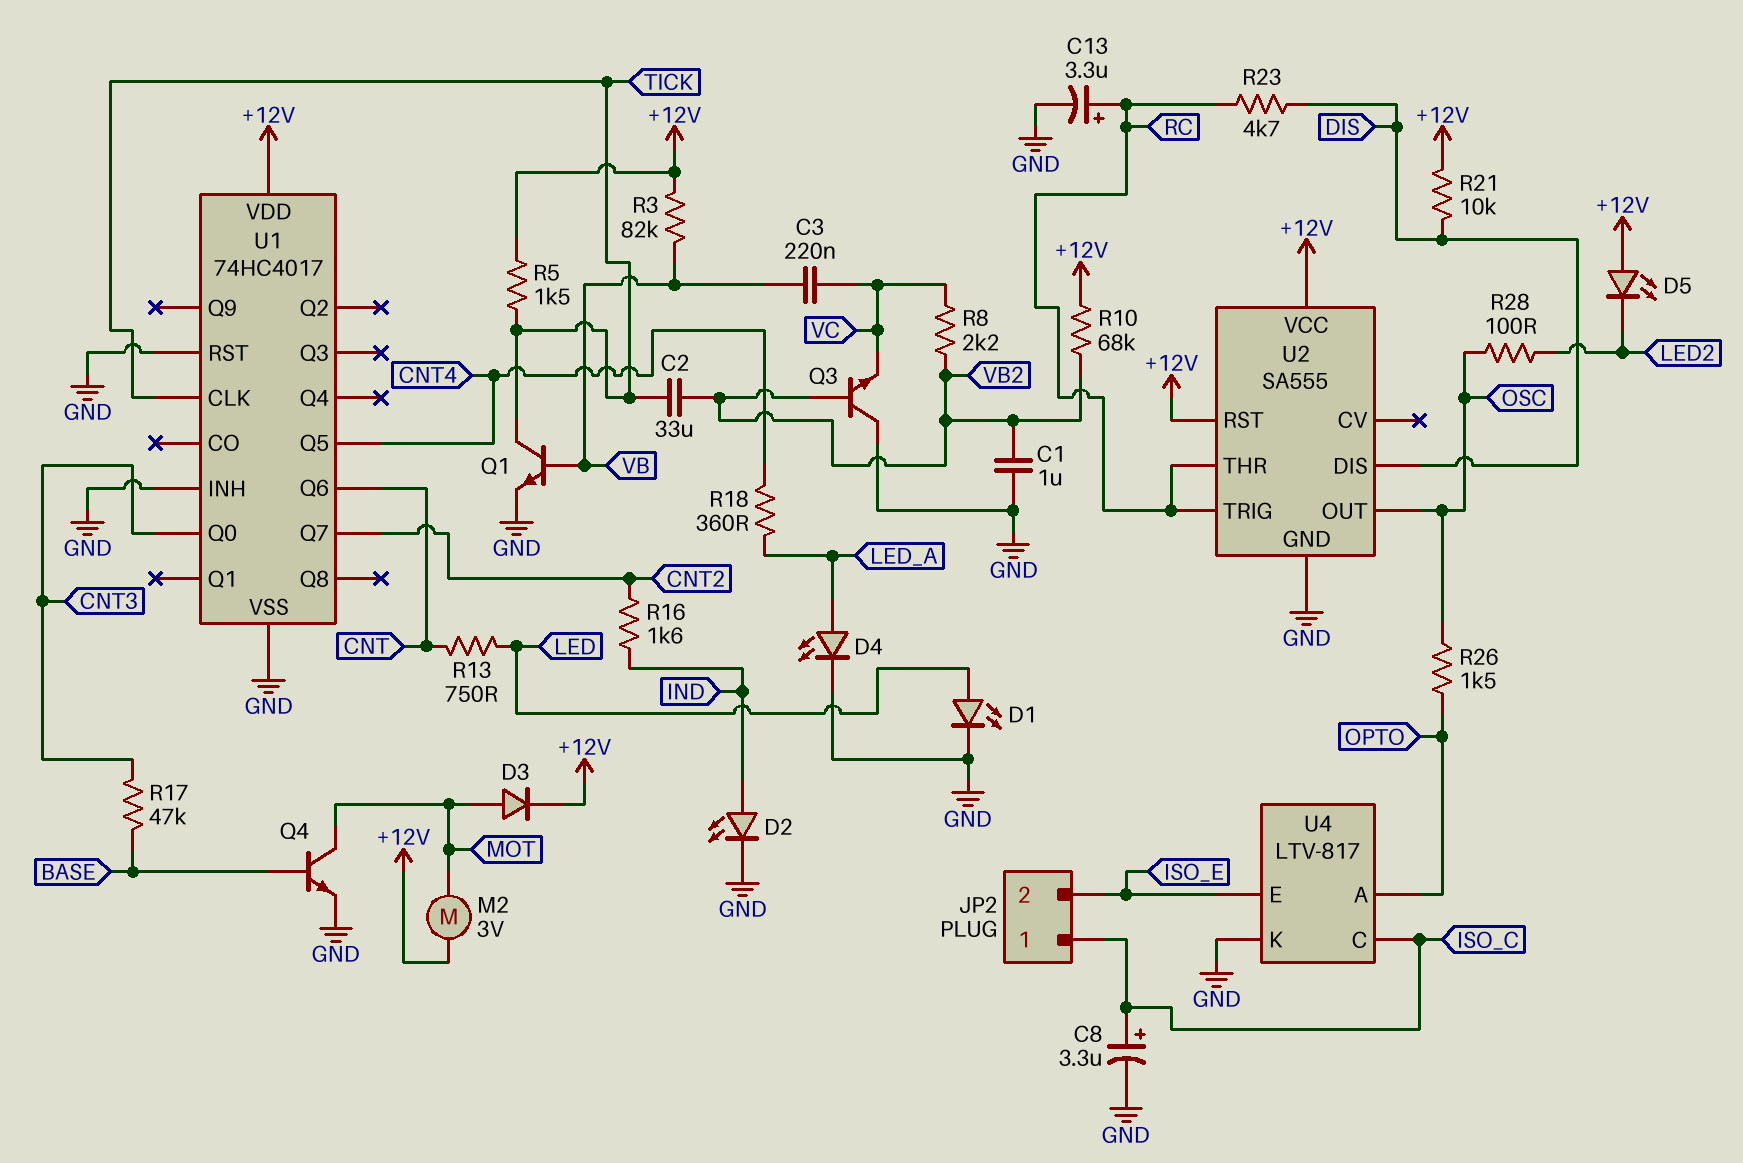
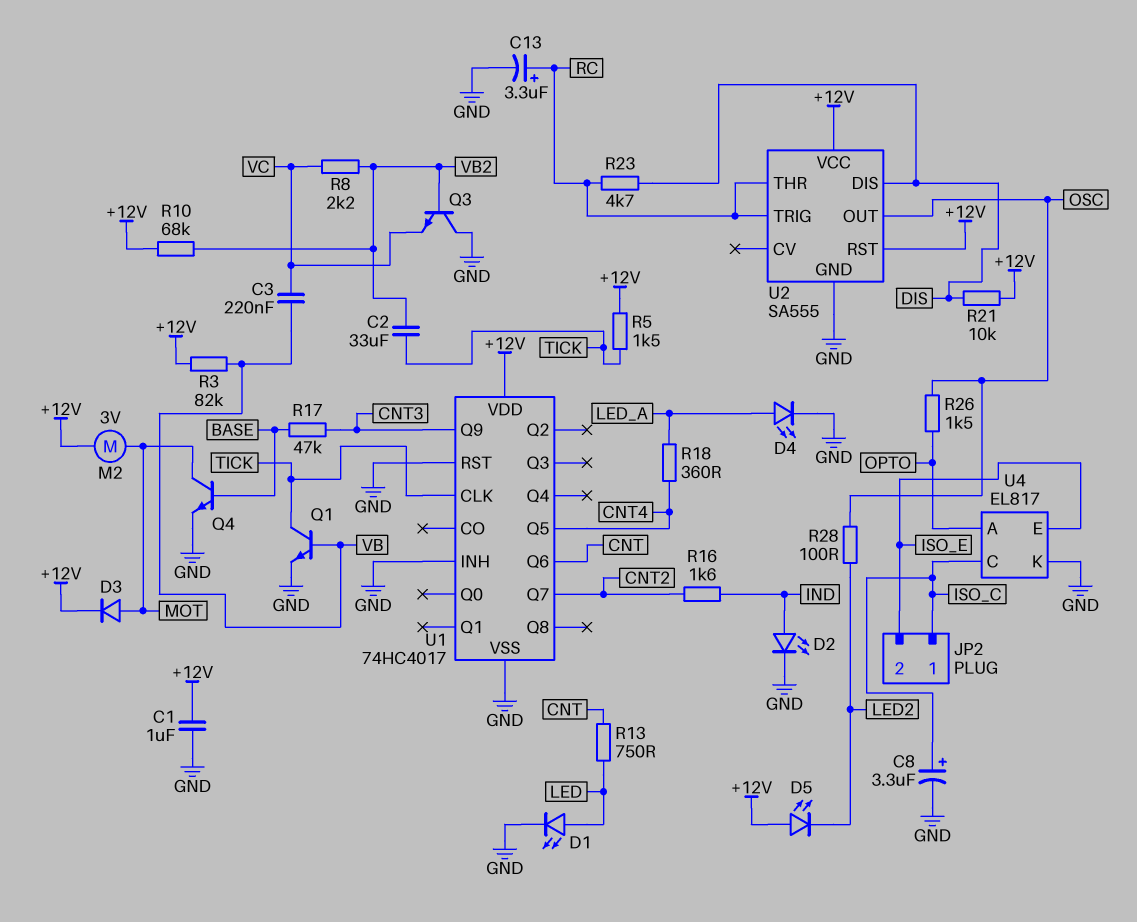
C1: 1uF (GND, VB2) -> 1uF (+12V, GND)
U1 pin Q0: CNT3 -> none
U1 pin Q9: none -> CNT3
U4: LTV-817 -> EL817

